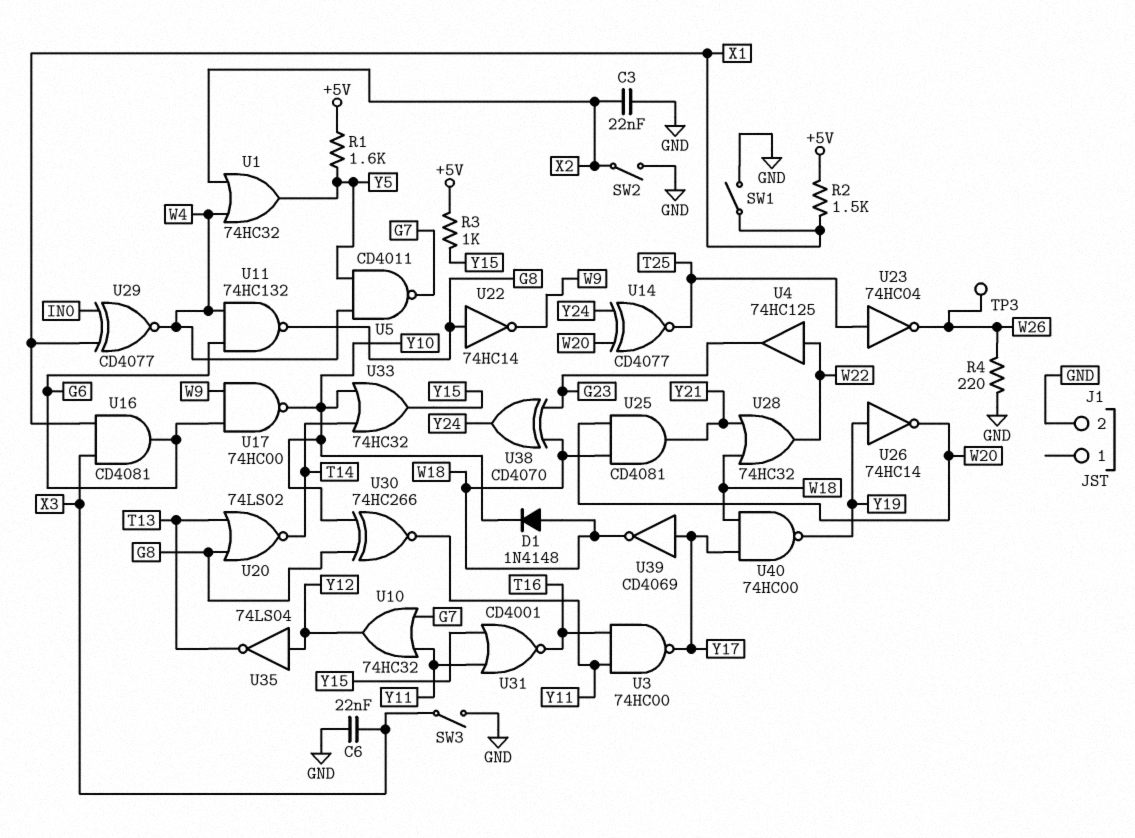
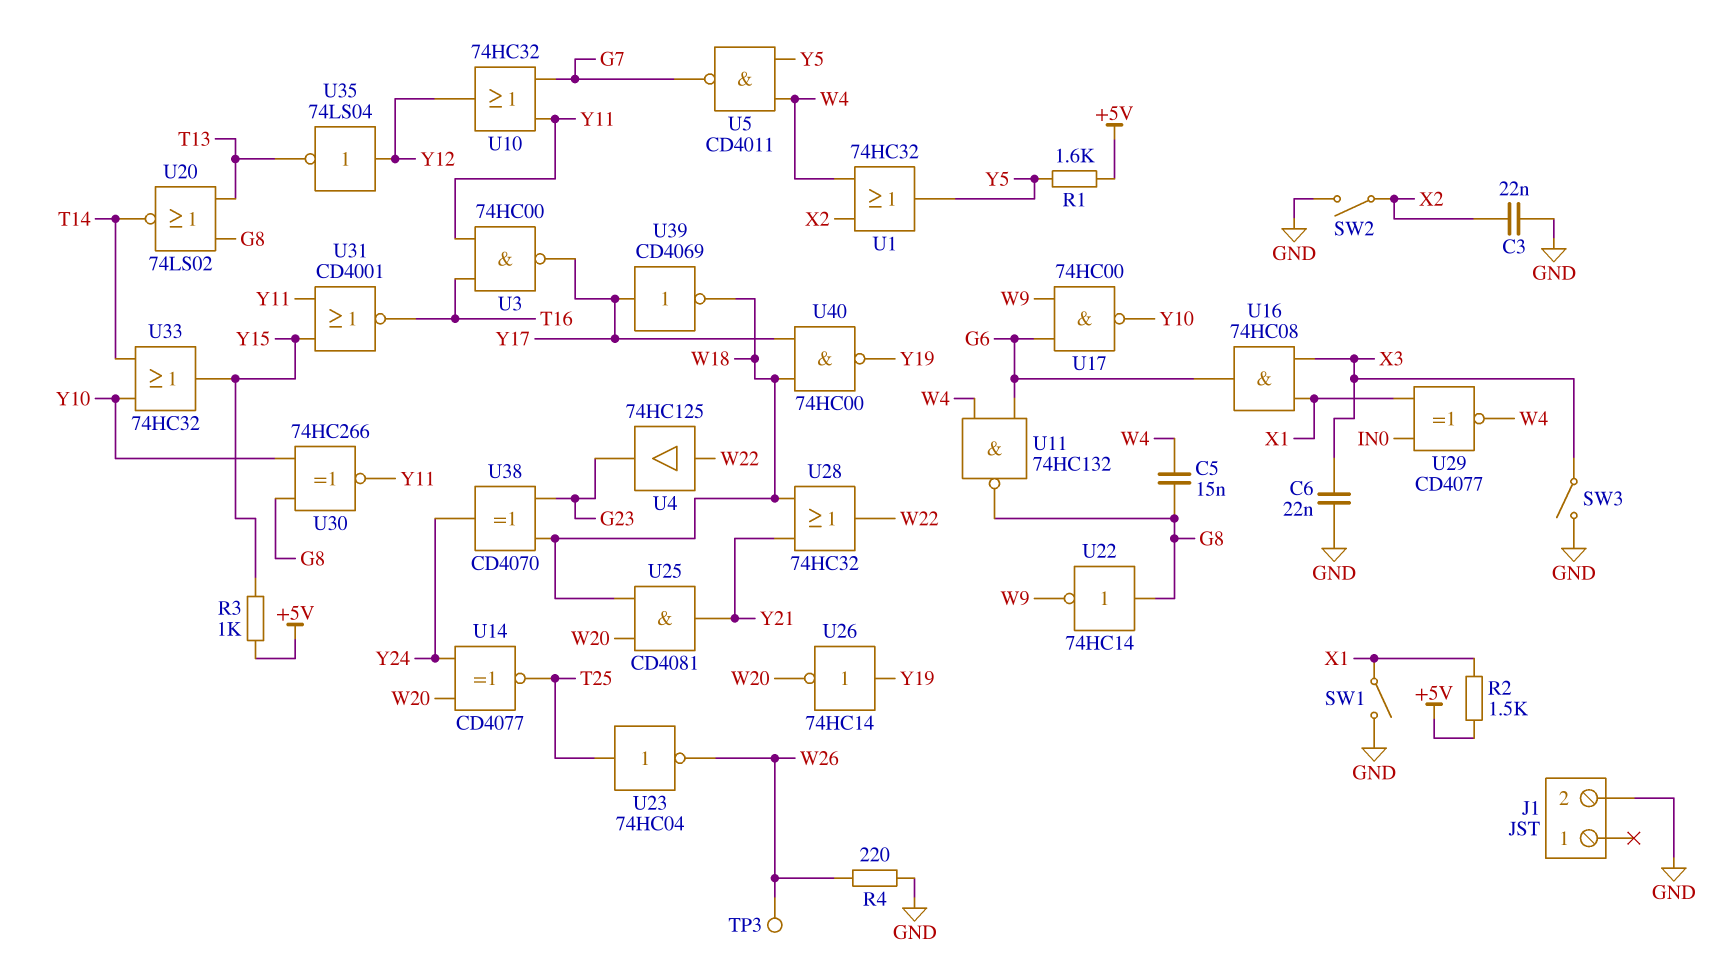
C5: none -> 15nF (G8, W4)
D1: diode 1N4148 (A W18, K Y10) -> none
U16: AND CD4081 (in X1, in X3, out G6) -> AND 74HC08 (in X1, in X3, out G6)

